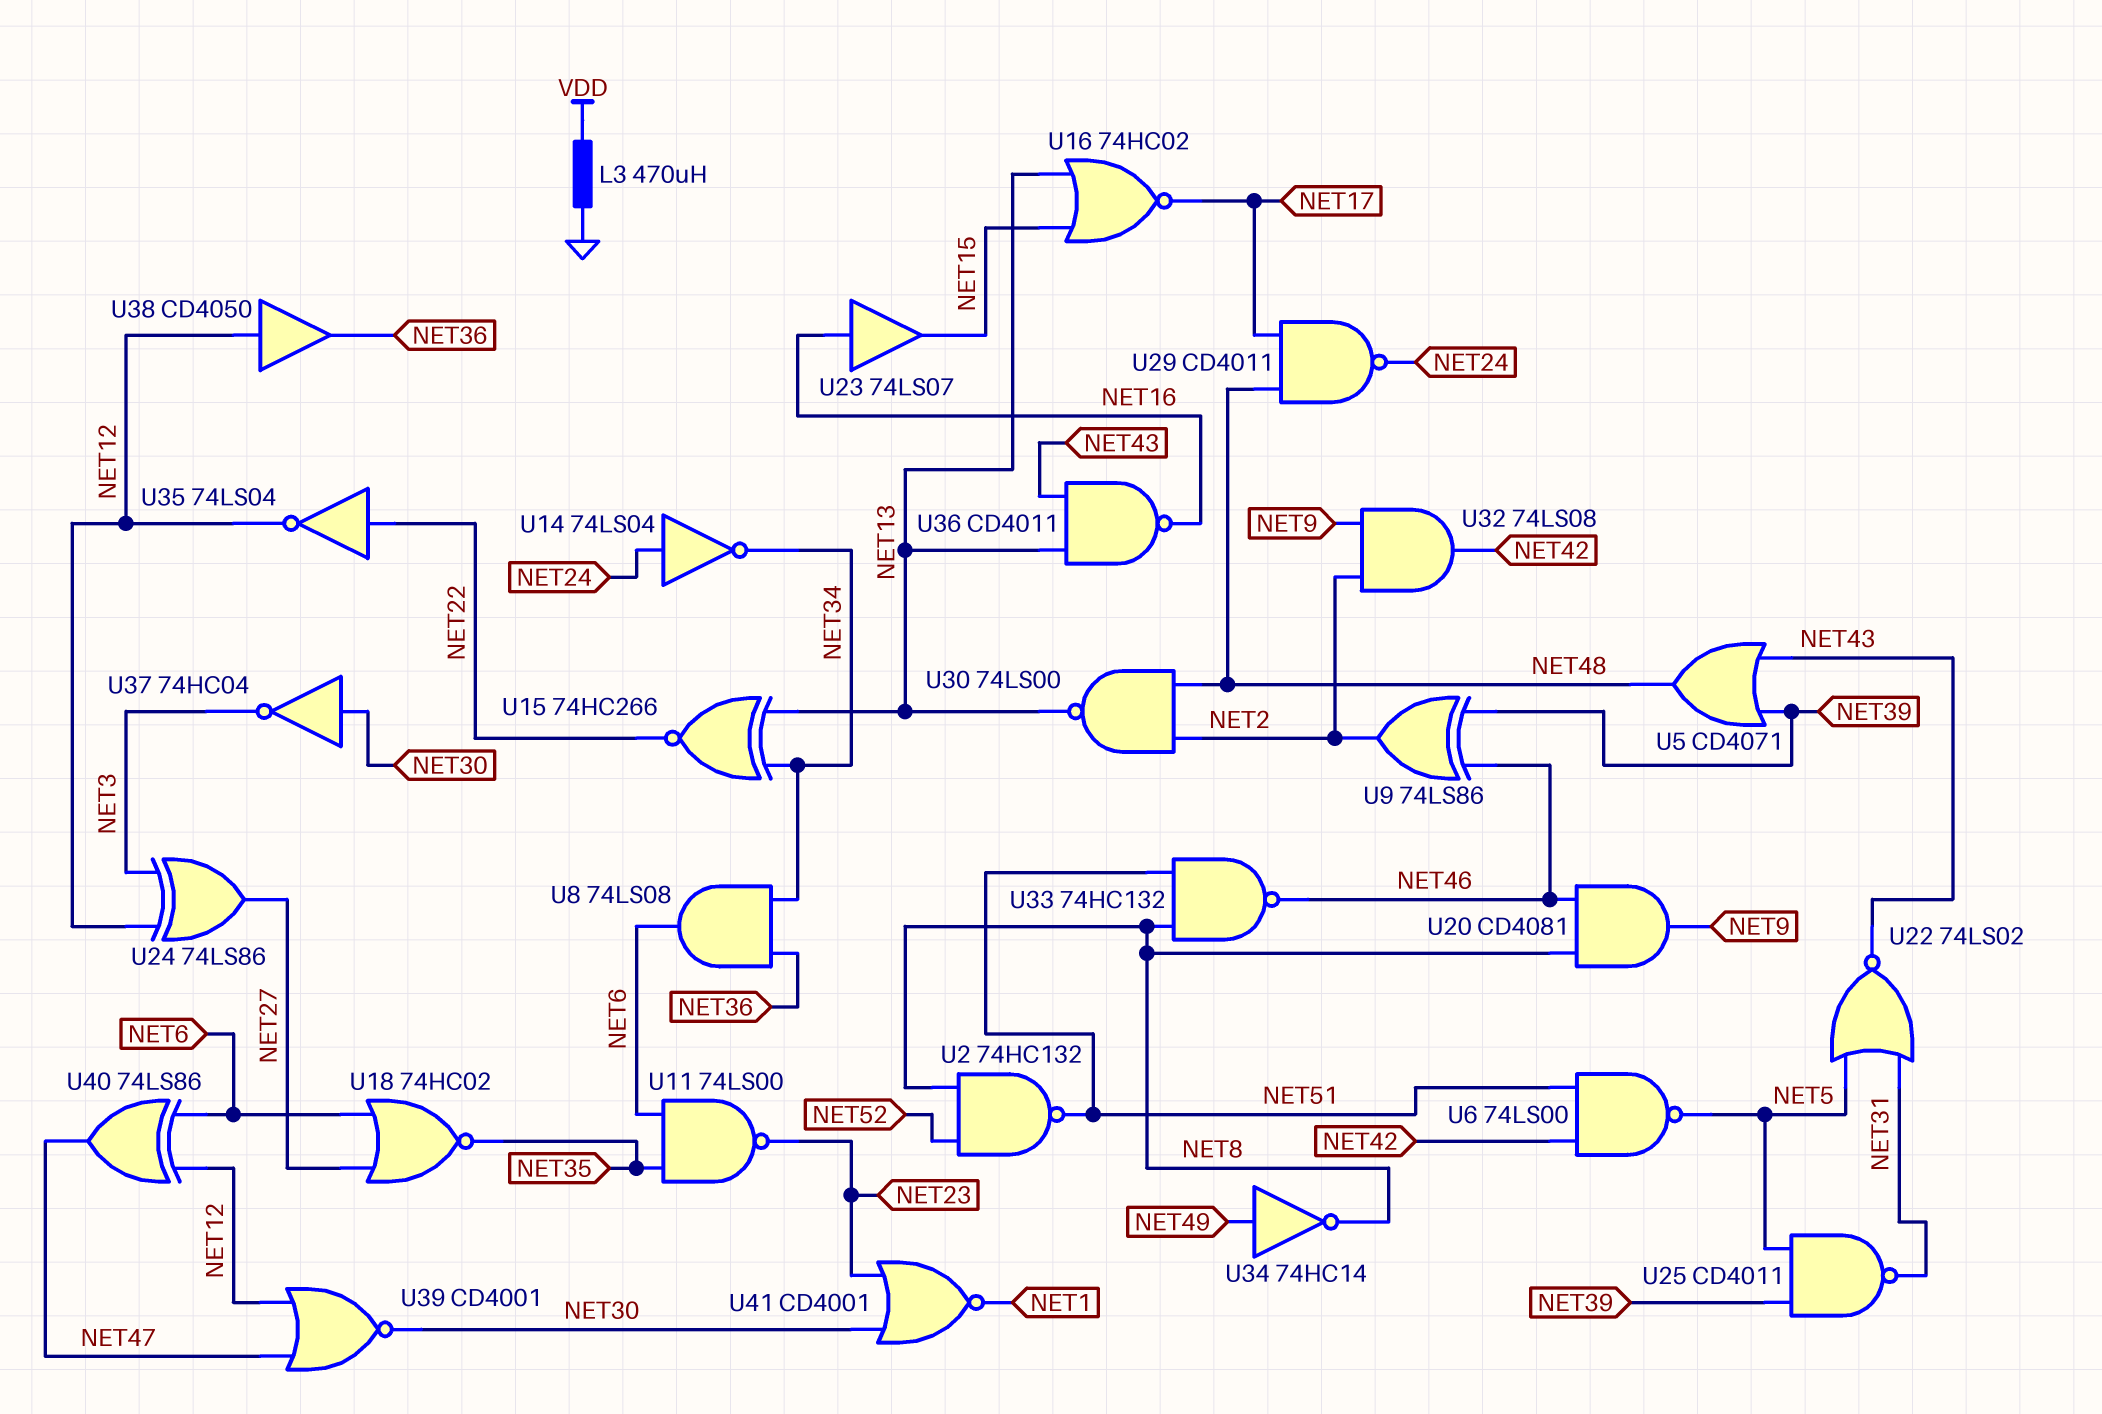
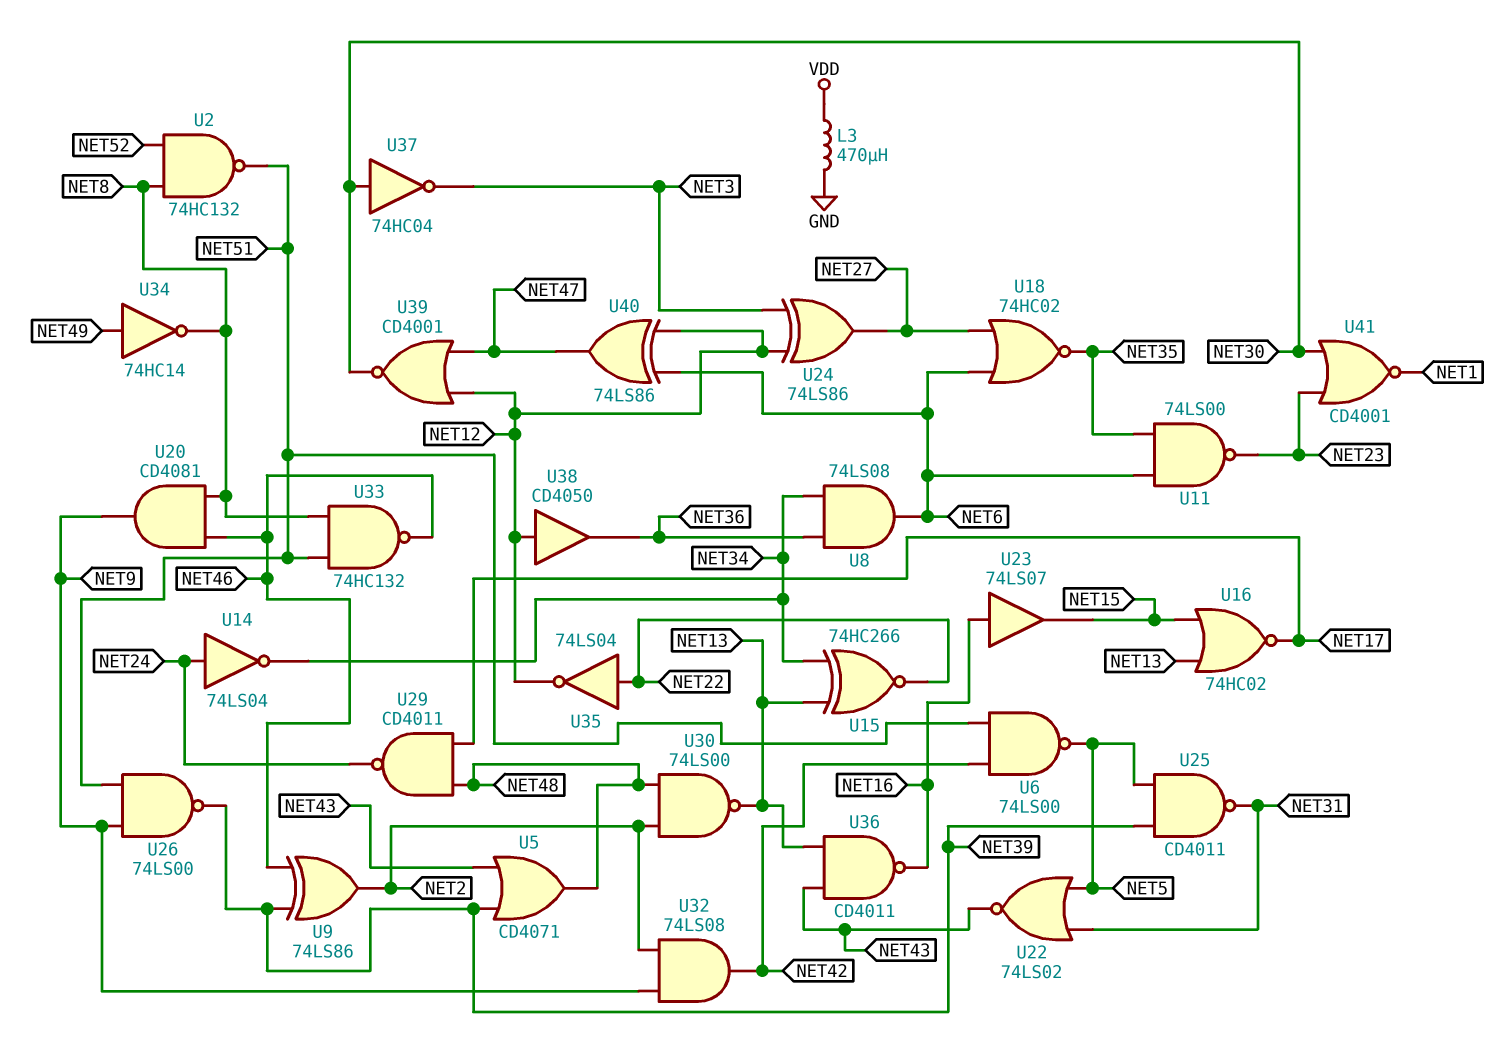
U26: none -> NAND 74LS00 (in NET9, in NET51, out NET39)

